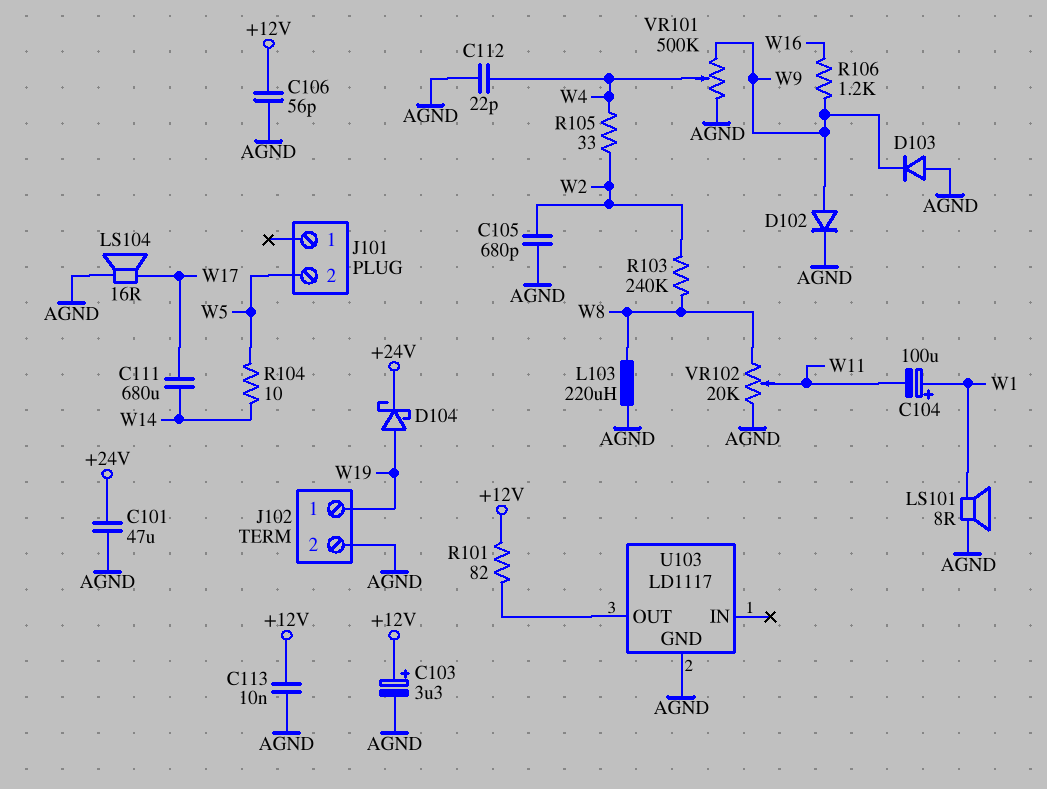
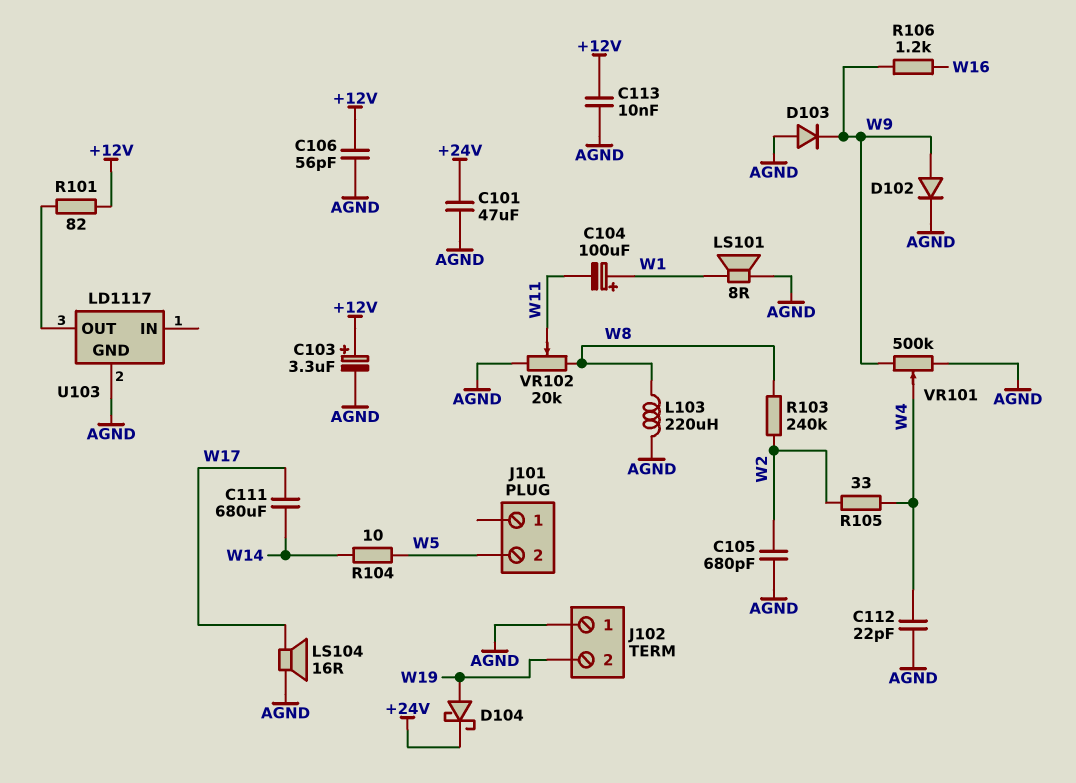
J102 pin 1: W19 -> AGND
J102 pin 2: AGND -> W19

